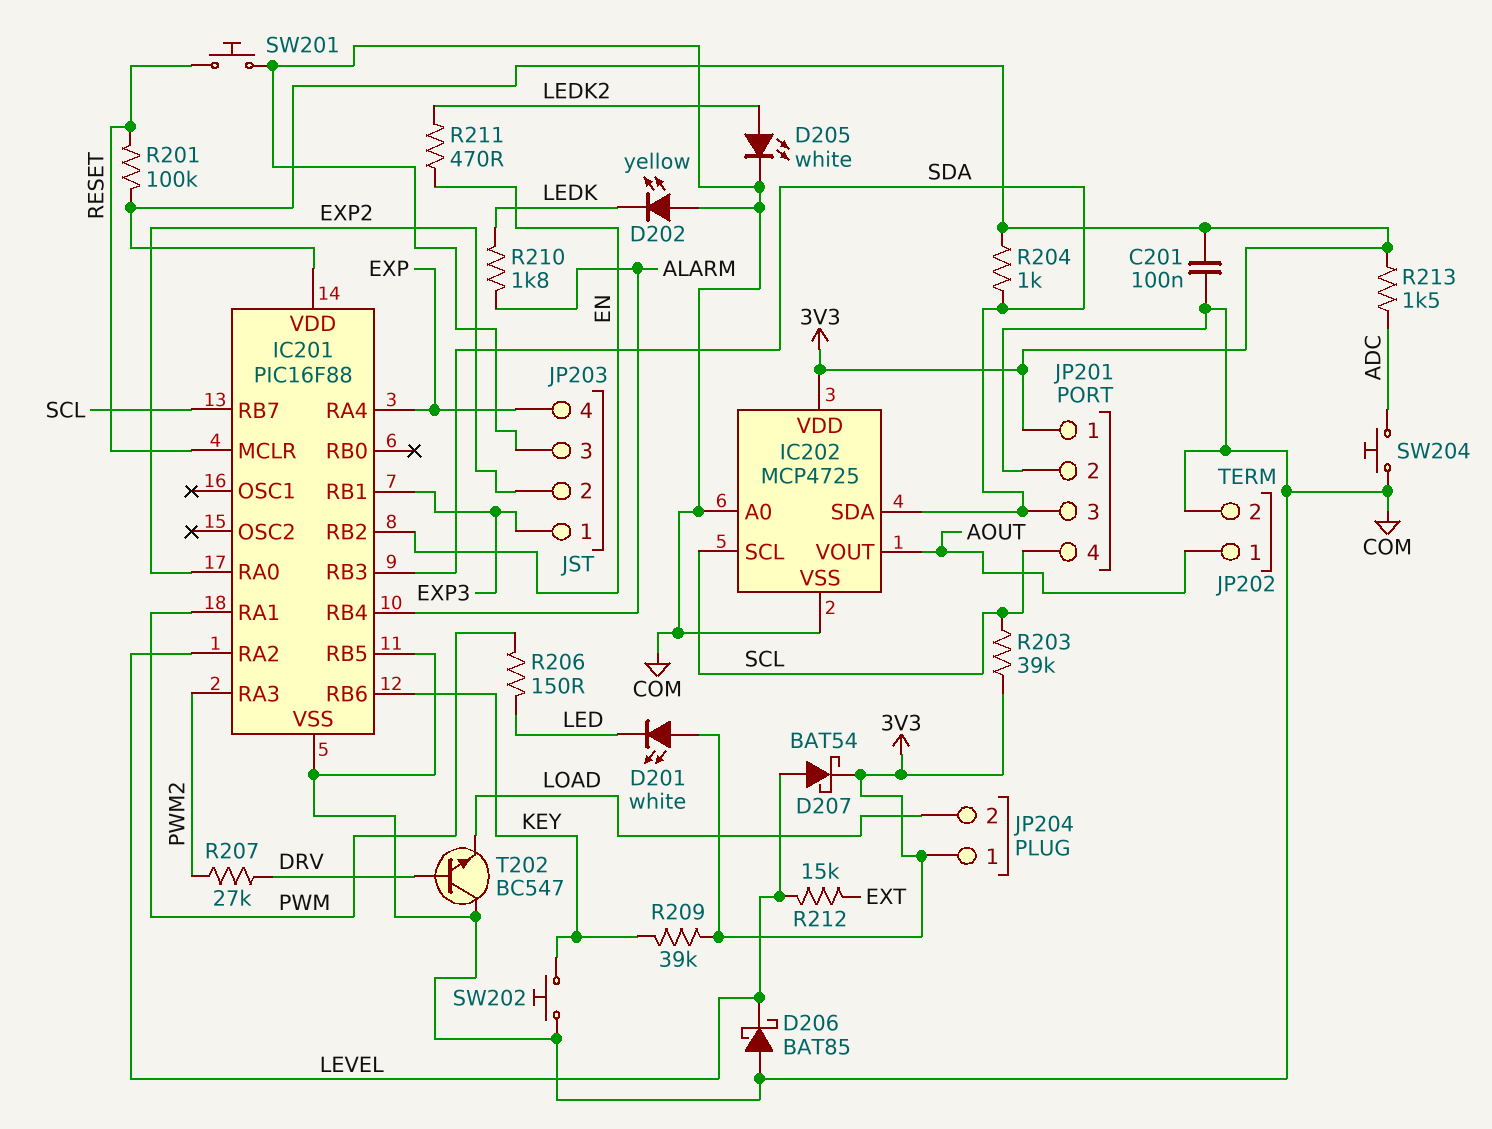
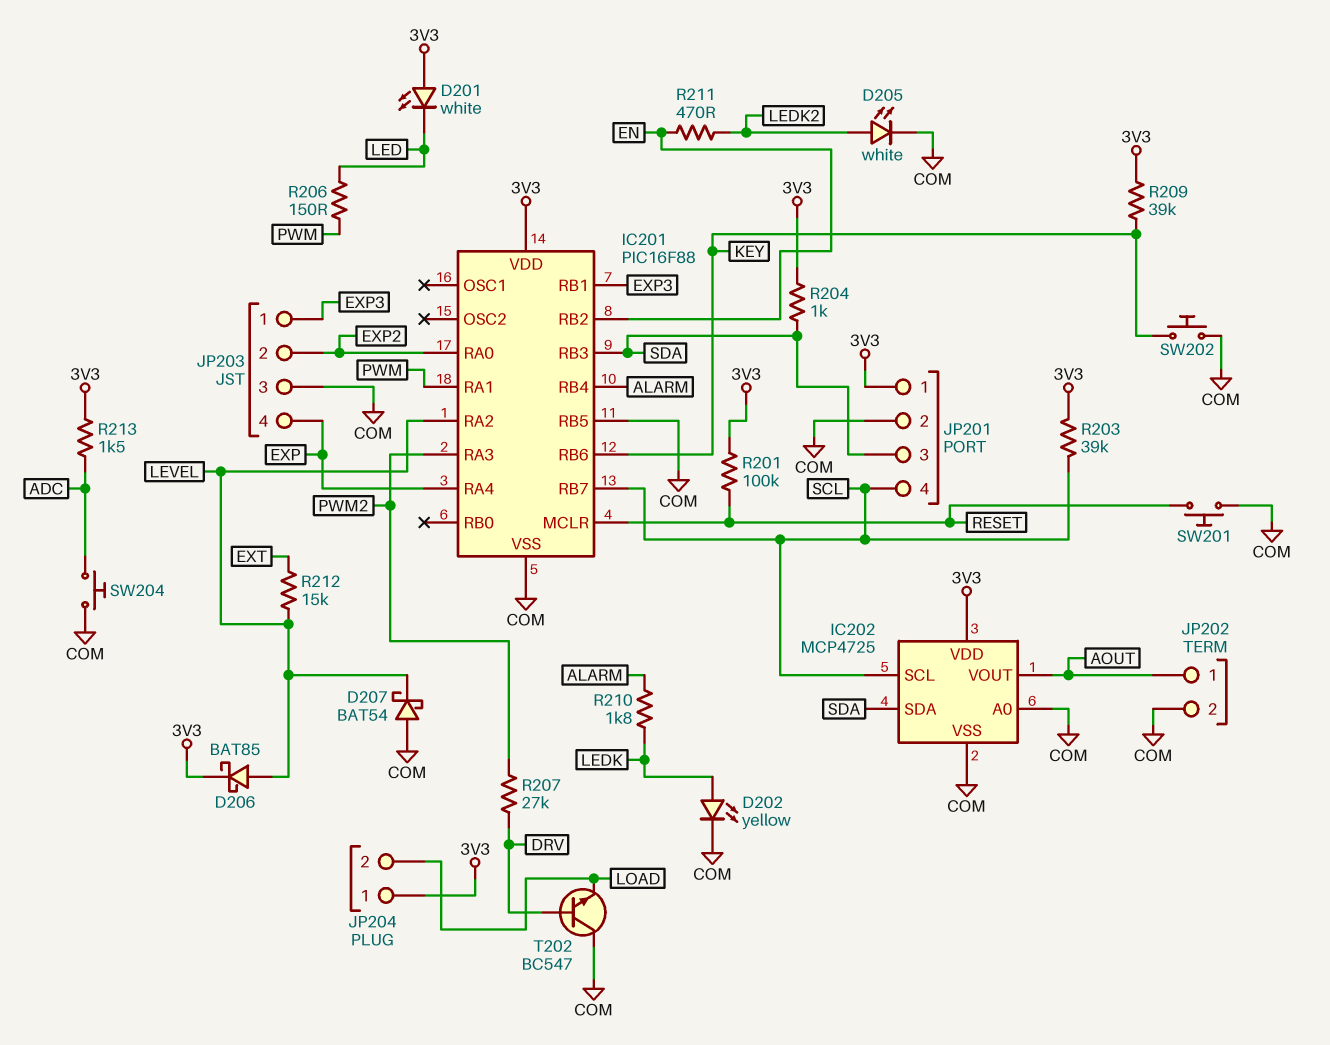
C201: 100nF (3V3, COM) -> none
D202: LED yellow (A COM, K LEDK) -> LED yellow (A LEDK, K COM)
D206: schottky BAT85 (A COM, K LEVEL) -> schottky BAT85 (A LEVEL, K 3V3)
D207: schottky BAT54 (A LEVEL, K 3V3) -> schottky BAT54 (A COM, K LEVEL)

